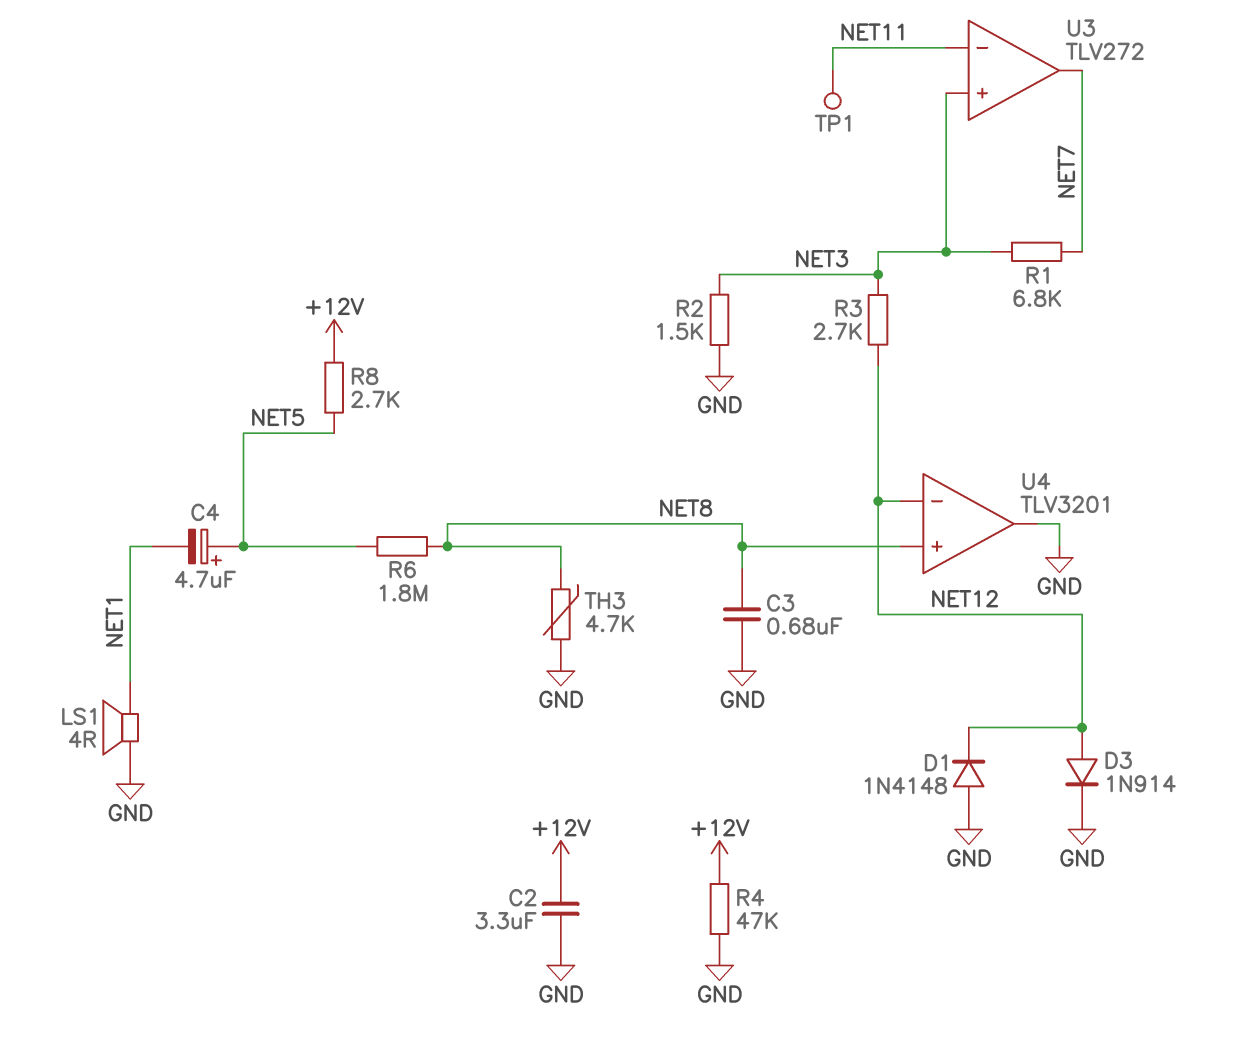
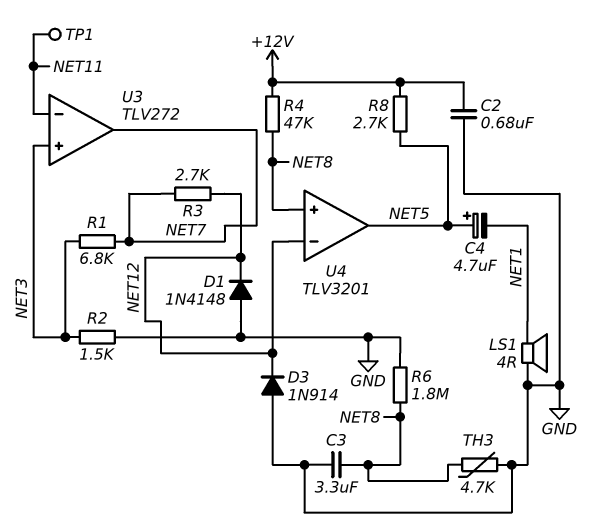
C2: 3.3uF (+12V, GND) -> 680nF (+12V, GND)
C3: 680nF (GND, NET8) -> 3.3uF (GND, NET8)
D3: diode 1N914 (A NET12, K GND) -> diode 1N914 (A GND, K NET12)
R3: 2.7k (NET3, NET12) -> 2.7k (NET7, NET12)
R4: 47k (+12V, GND) -> 47k (+12V, NET8)
R6: 1.8M (NET5, NET8) -> 1.8M (GND, NET8)
U4 pin out: GND -> NET5

